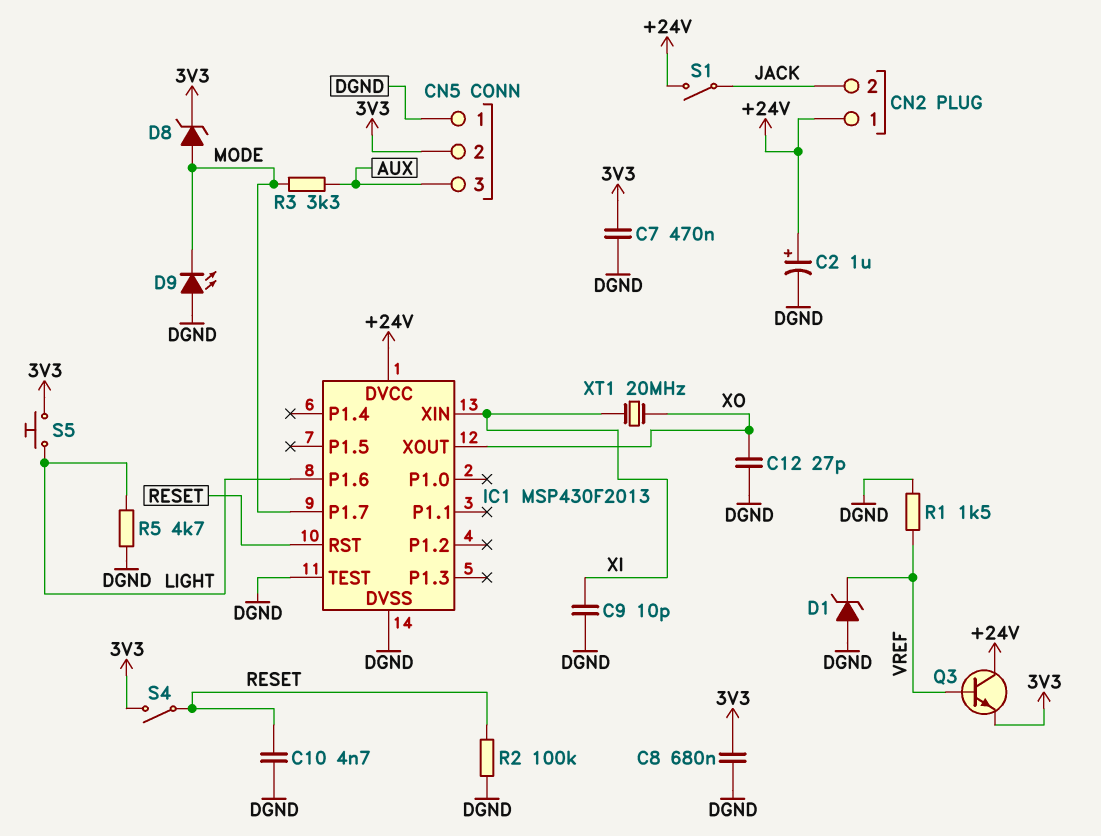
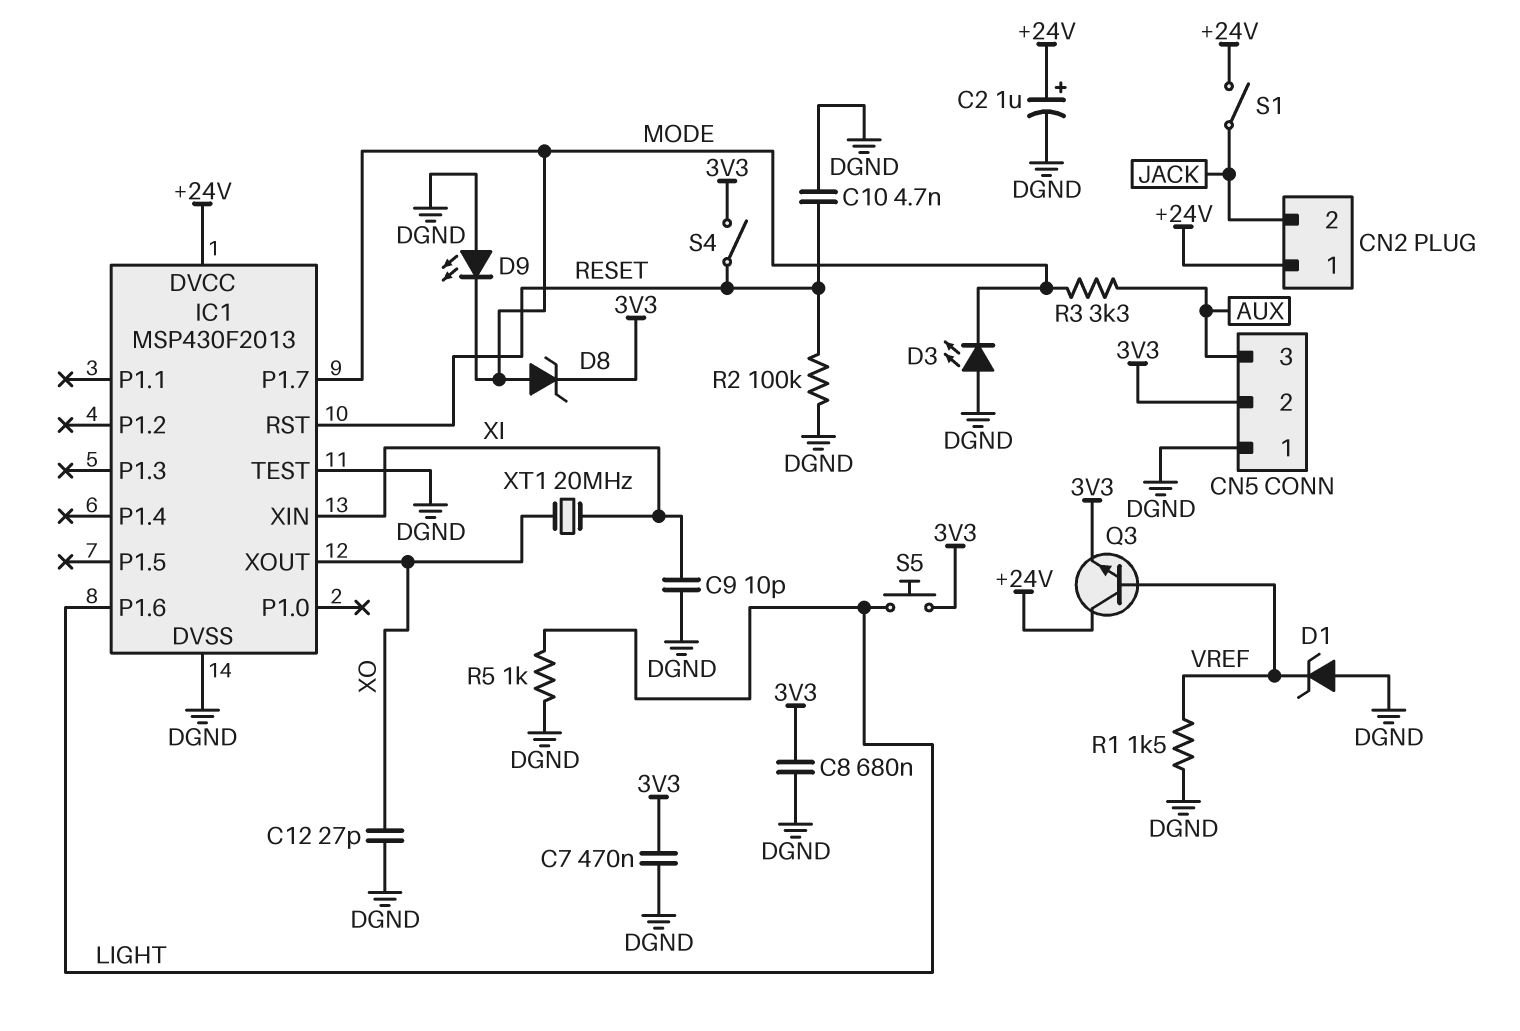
D3: none -> LED (A DGND, K MODE)
R5: 4.7k (DGND, LIGHT) -> 1k (DGND, LIGHT)

